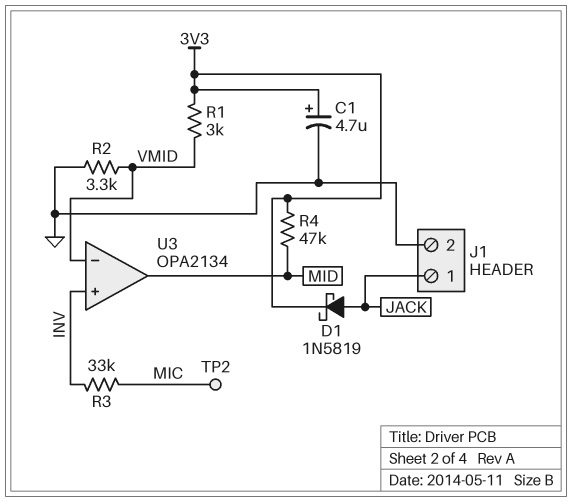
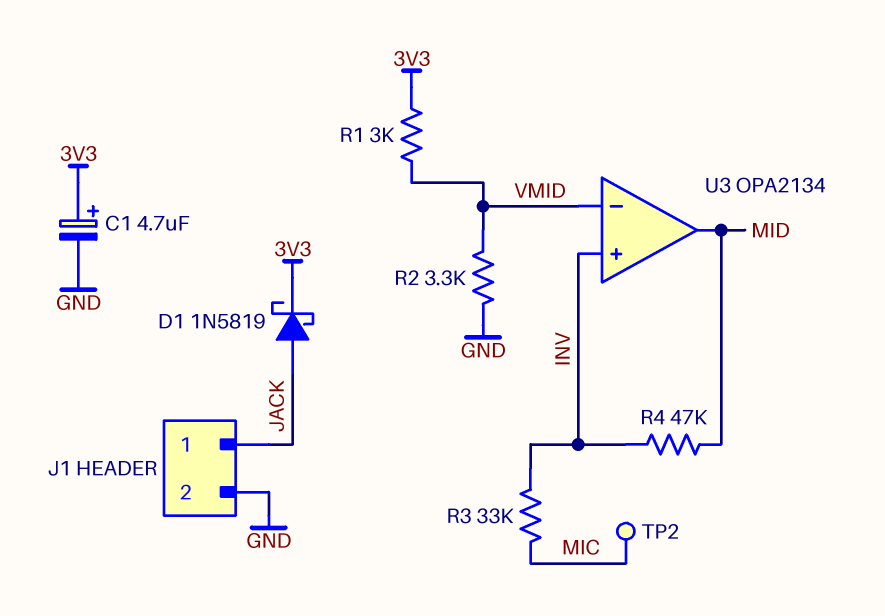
R4: 47k (3V3, MID) -> 47k (INV, MID)

